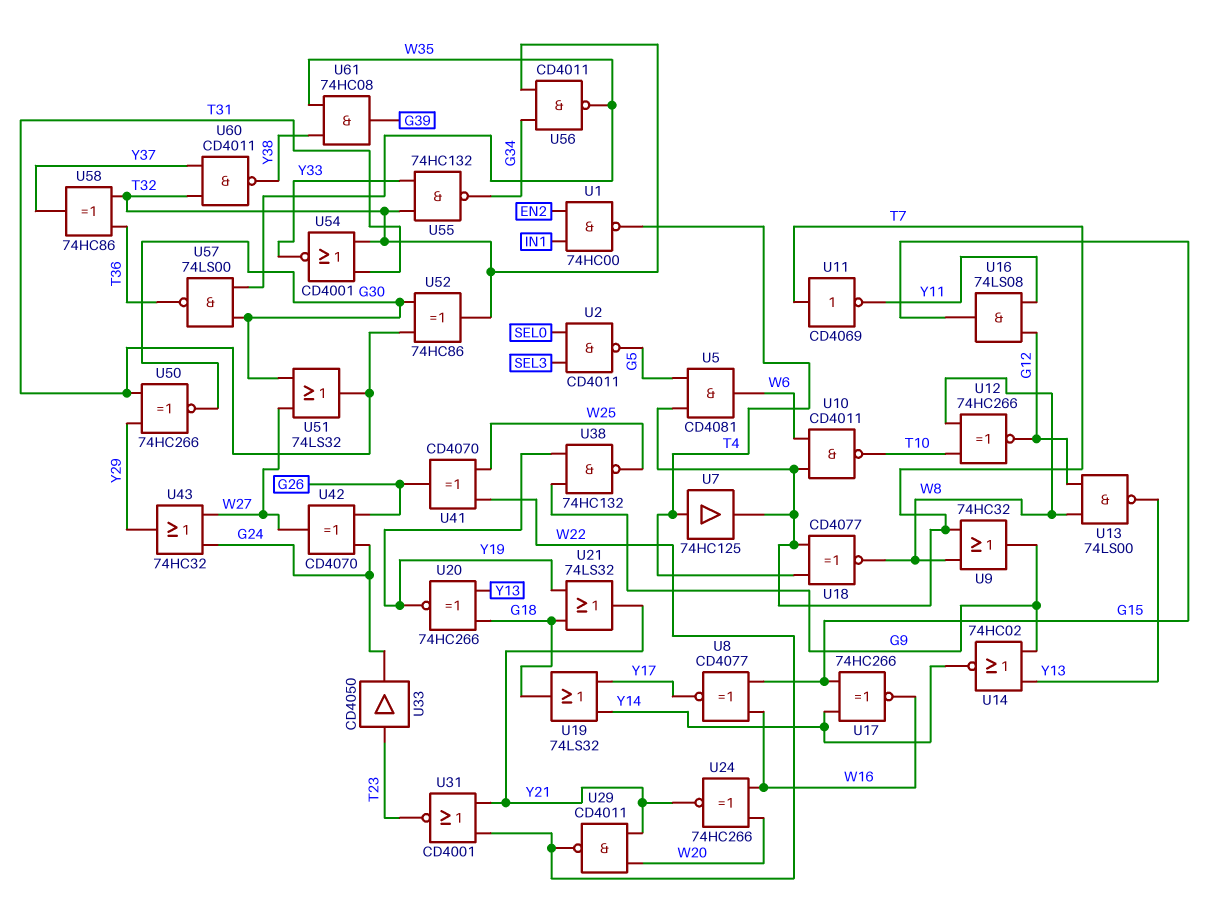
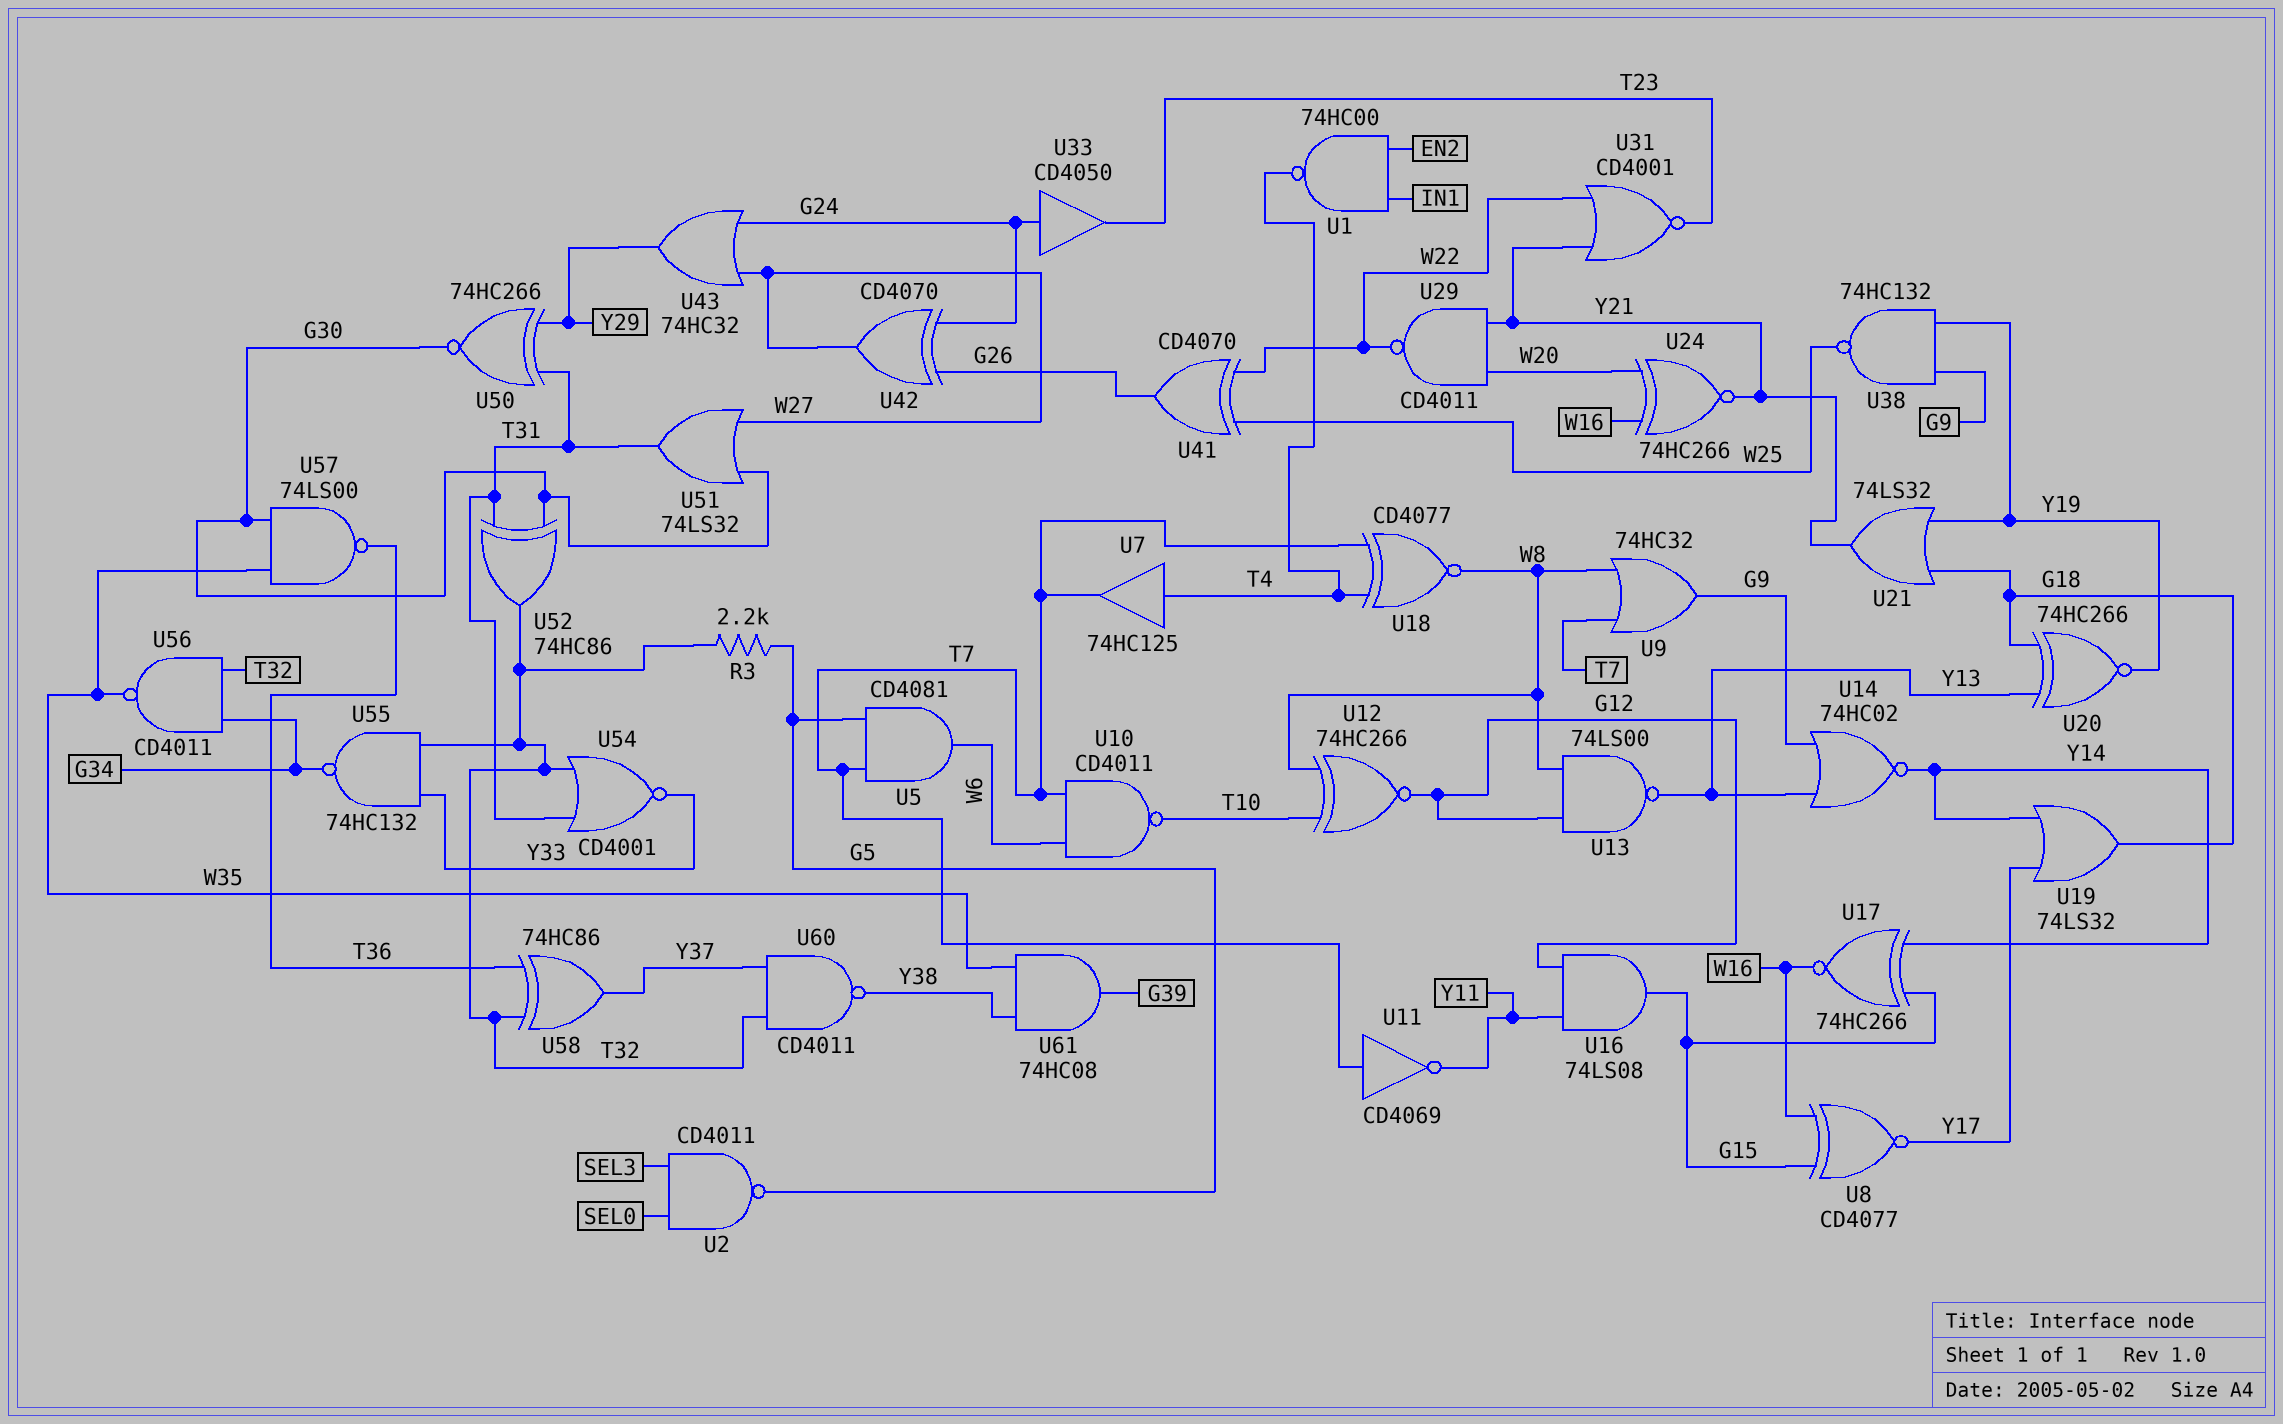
R3: none -> 2.2k (G5, T32)
U33: buffer CD4050 (in T23, out G24) -> buffer CD4050 (in G24, out T23)

